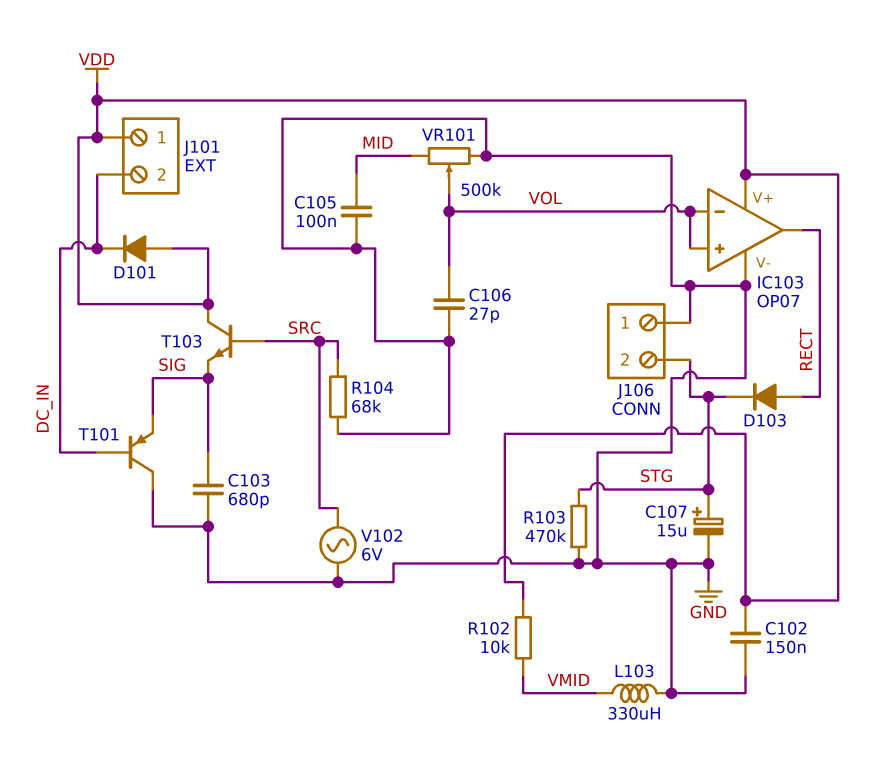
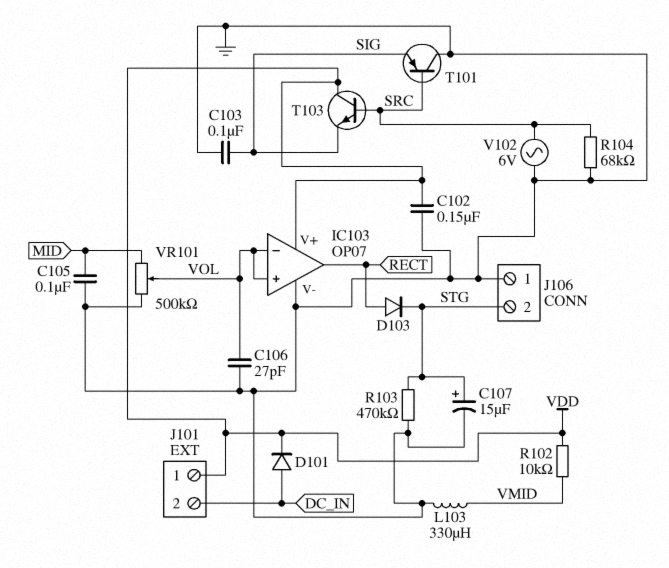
C103: 680pF (GND, SIG) -> 100nF (GND, SIG)
D101: diode (A VDD, K DC_IN) -> diode (A DC_IN, K VDD)
T101: PNP (B DC_IN, C GND, E SIG) -> PNP (B SRC, C GND, E SIG)

